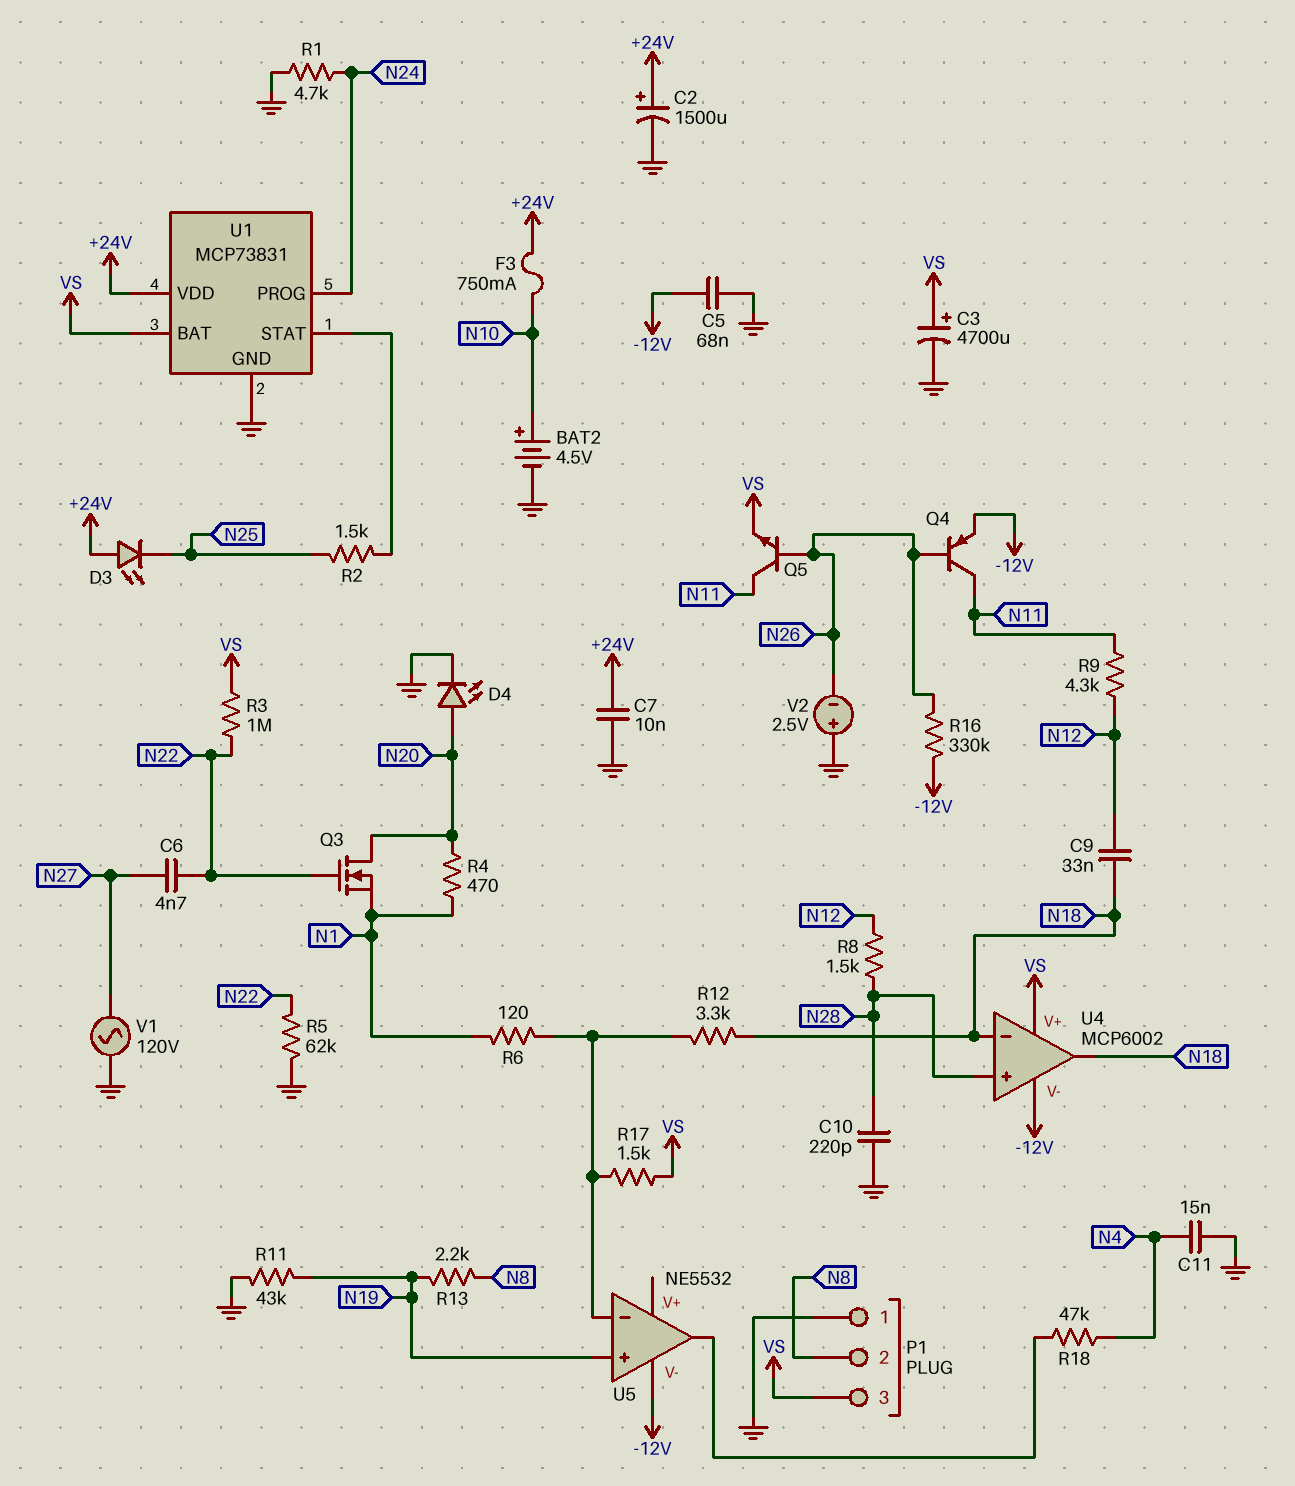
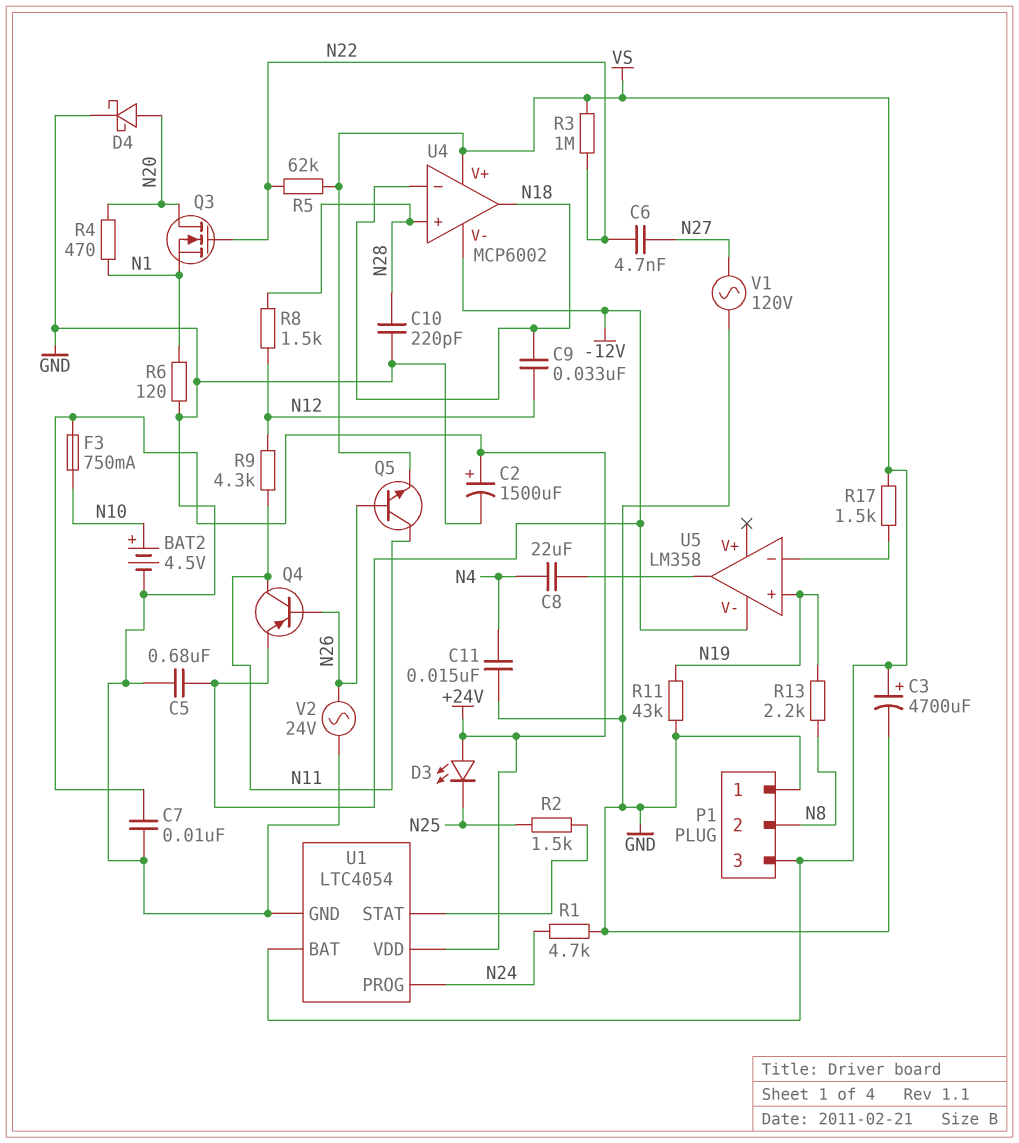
C5: 68nF (-12V, GND) -> 680nF (-12V, GND)
C8: none -> 22uF (N4, U5/out)
D4: LED (A N20, K GND) -> schottky (A N20, K GND)
R5: 62k (GND, N22) -> 62k (N22, VS)
R6: 120 (N1, U5/in-) -> 120 (GND, N1)
R12: 3.3k (N18, U5/in-) -> none
R16: 330k (-12V, N26) -> none
R18: 47k (N4, U5/out) -> none
U1: MCP73831 -> LTC4054
U5: NE5532 -> LM358
V2: 2.5V (plus GND, minus N26) -> AC 24V (GND, N26)

